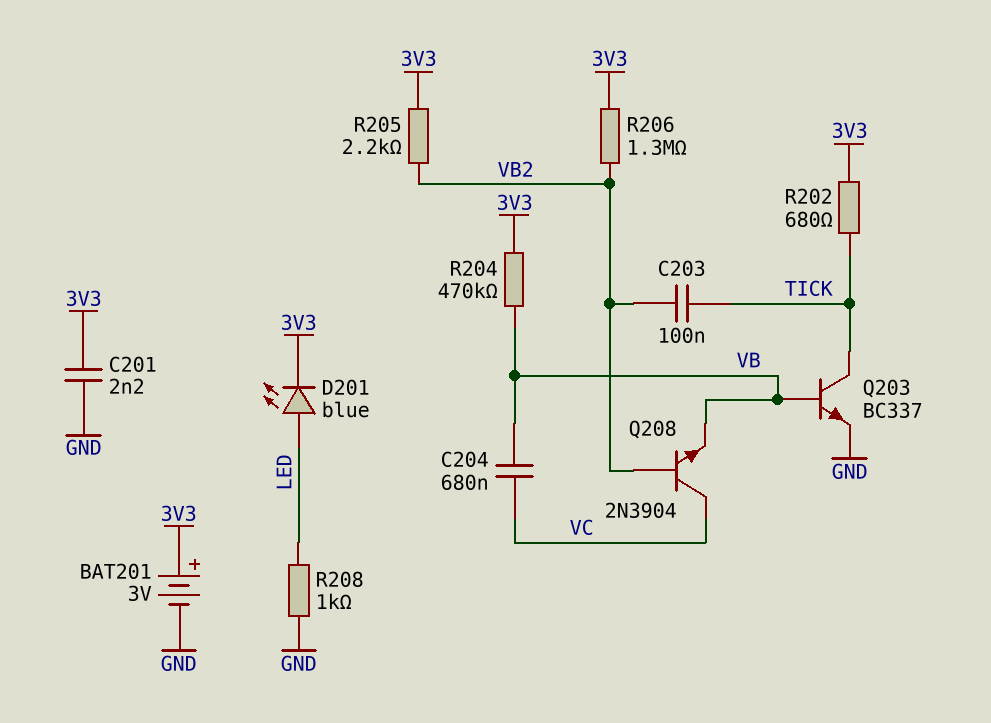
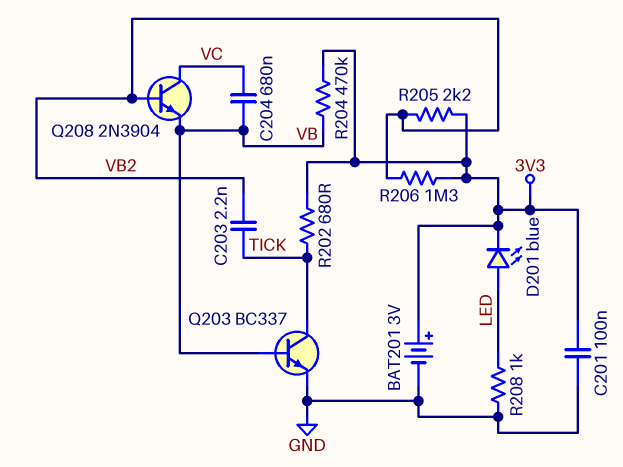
C201: 2.2nF (3V3, GND) -> 100nF (3V3, GND)
C203: 100nF (TICK, VB2) -> 2.2nF (TICK, VB2)

